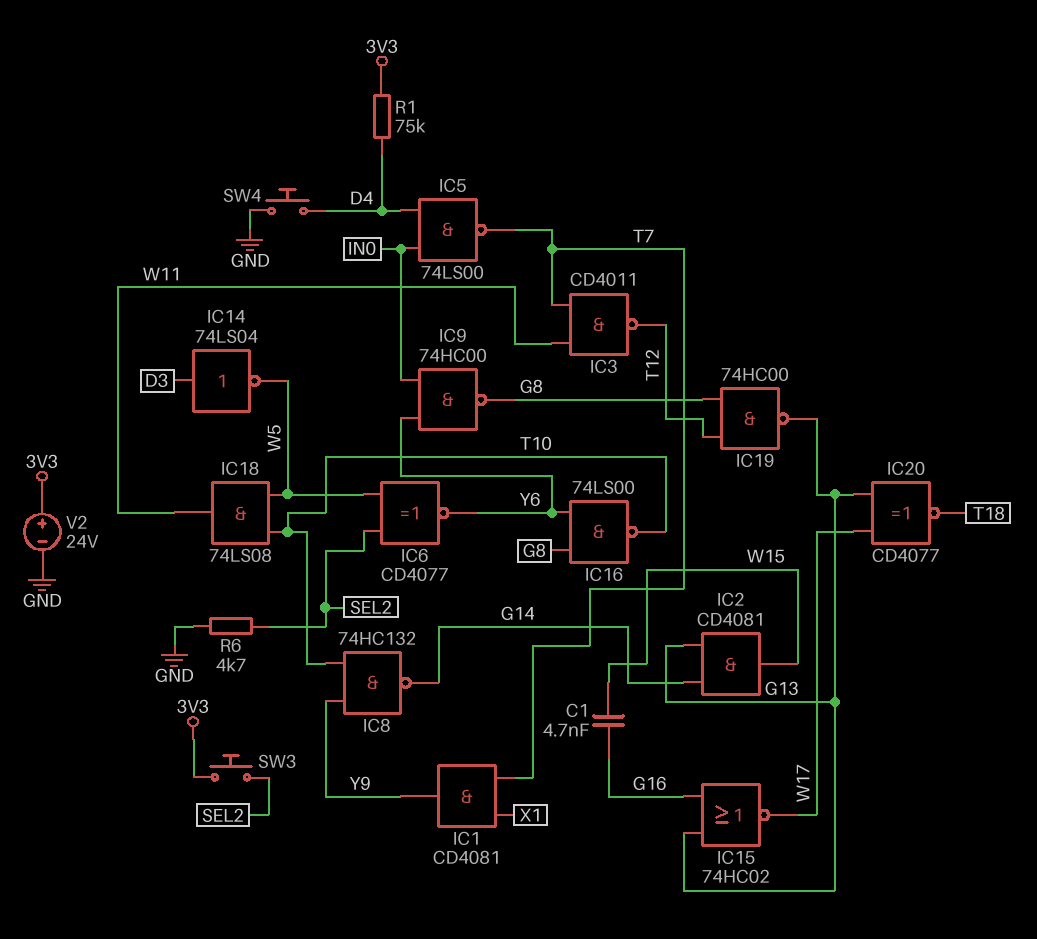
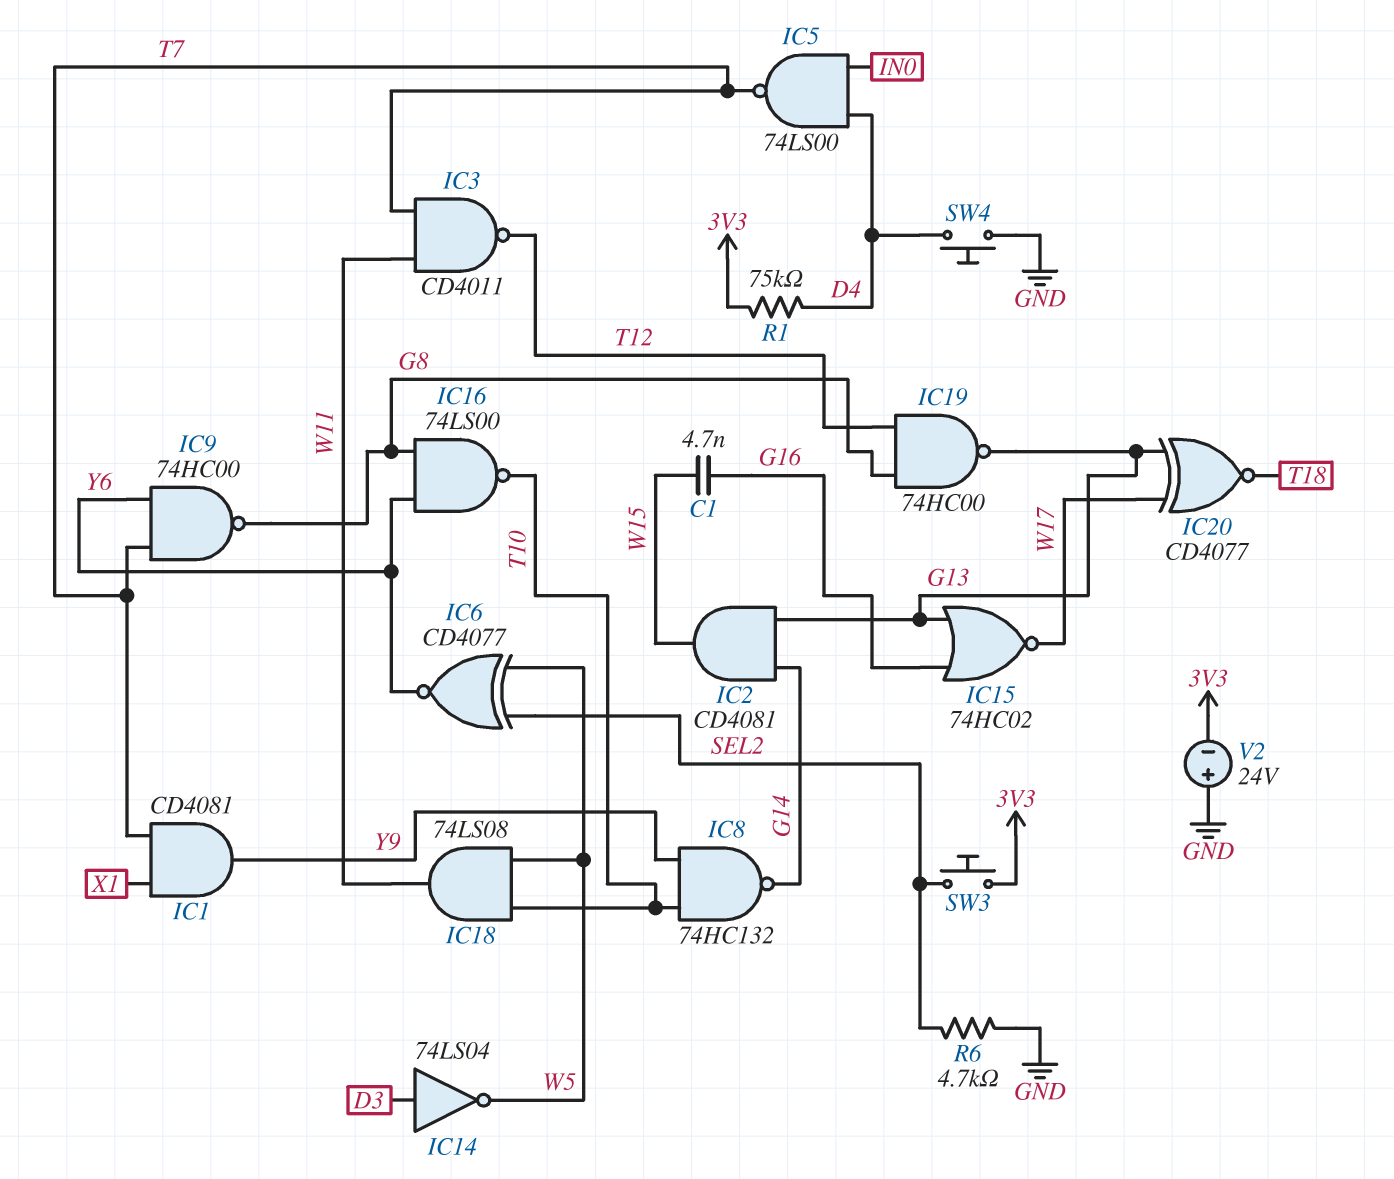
IC9: NAND 74HC00 (in IN0, in Y6, out G8) -> NAND 74HC00 (in T7, in Y6, out G8)
V2: 24V (plus 3V3, minus GND) -> 24V (plus GND, minus 3V3)

